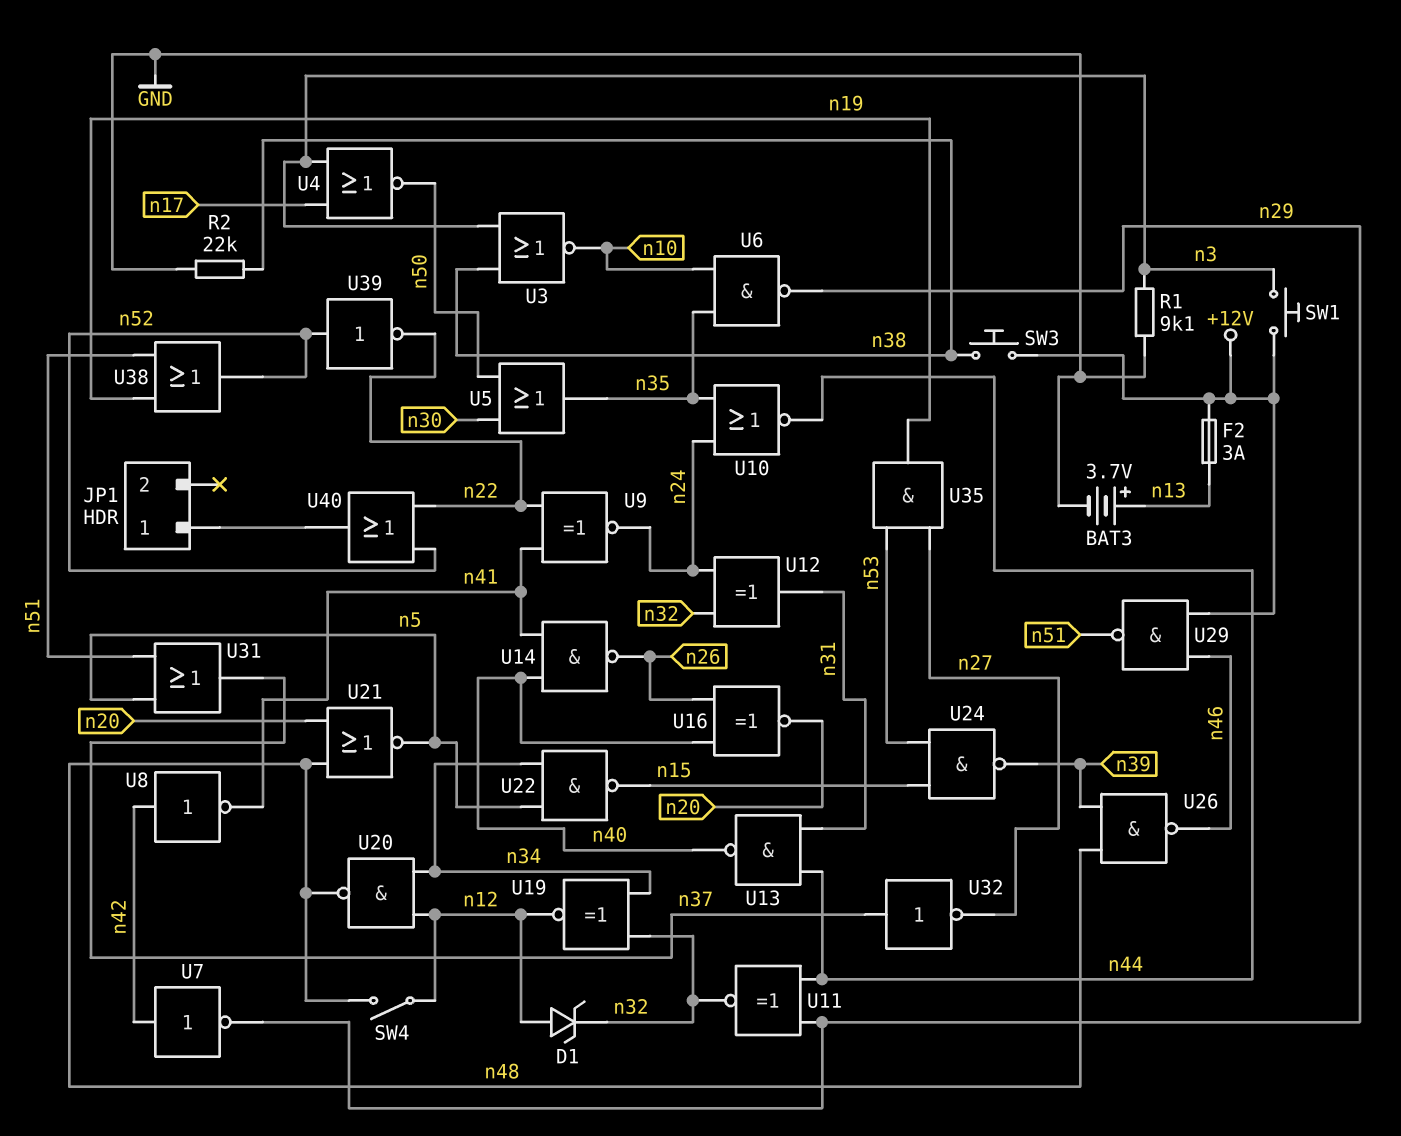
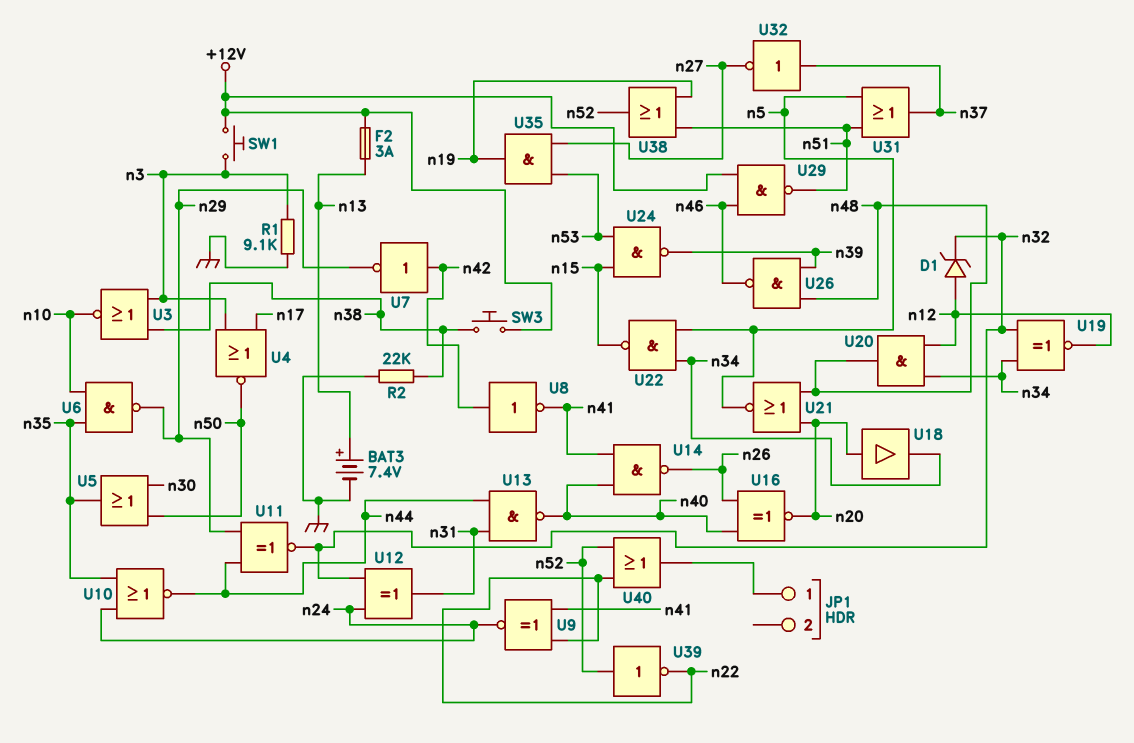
BAT3: 3.7V (plus n13, minus GND) -> 7.4V (plus n13, minus GND)
SW4: switch (n12, n48) -> none
U18: none -> buffer (in n20, out n34)
U20: NAND (in n12, in n34, out n48) -> AND (in n12, in n34, out n48)

